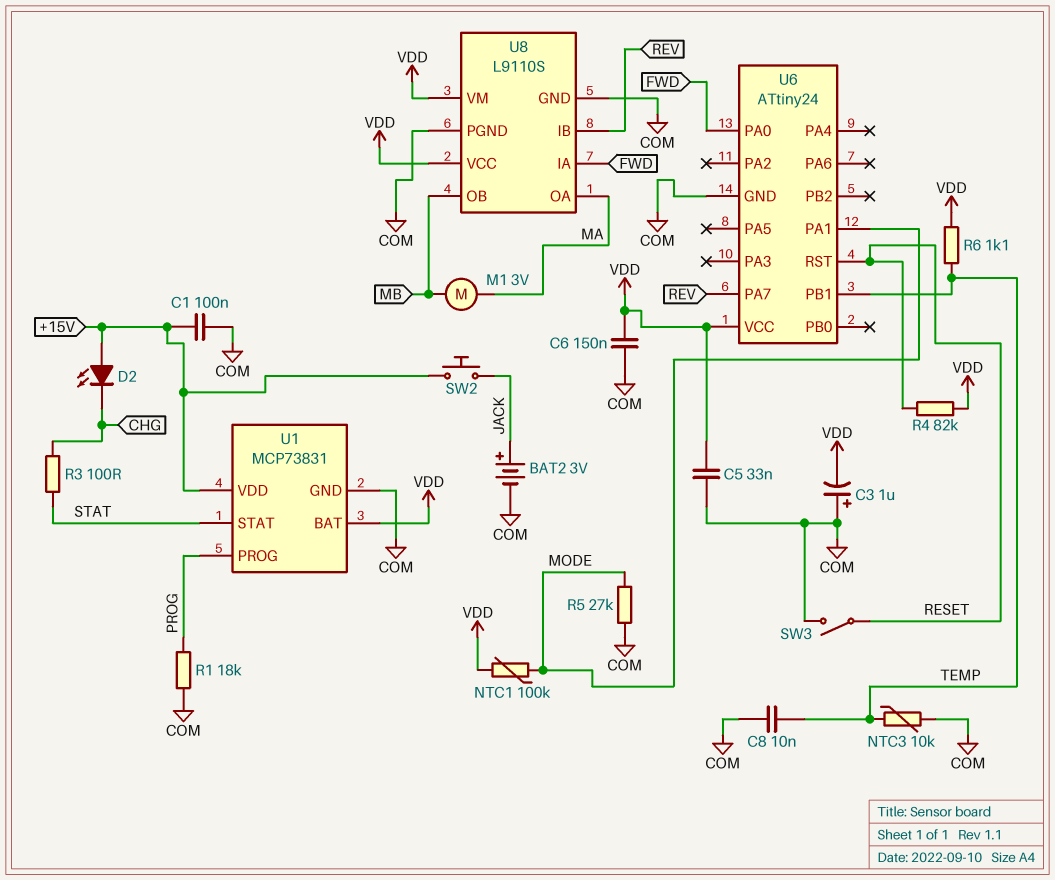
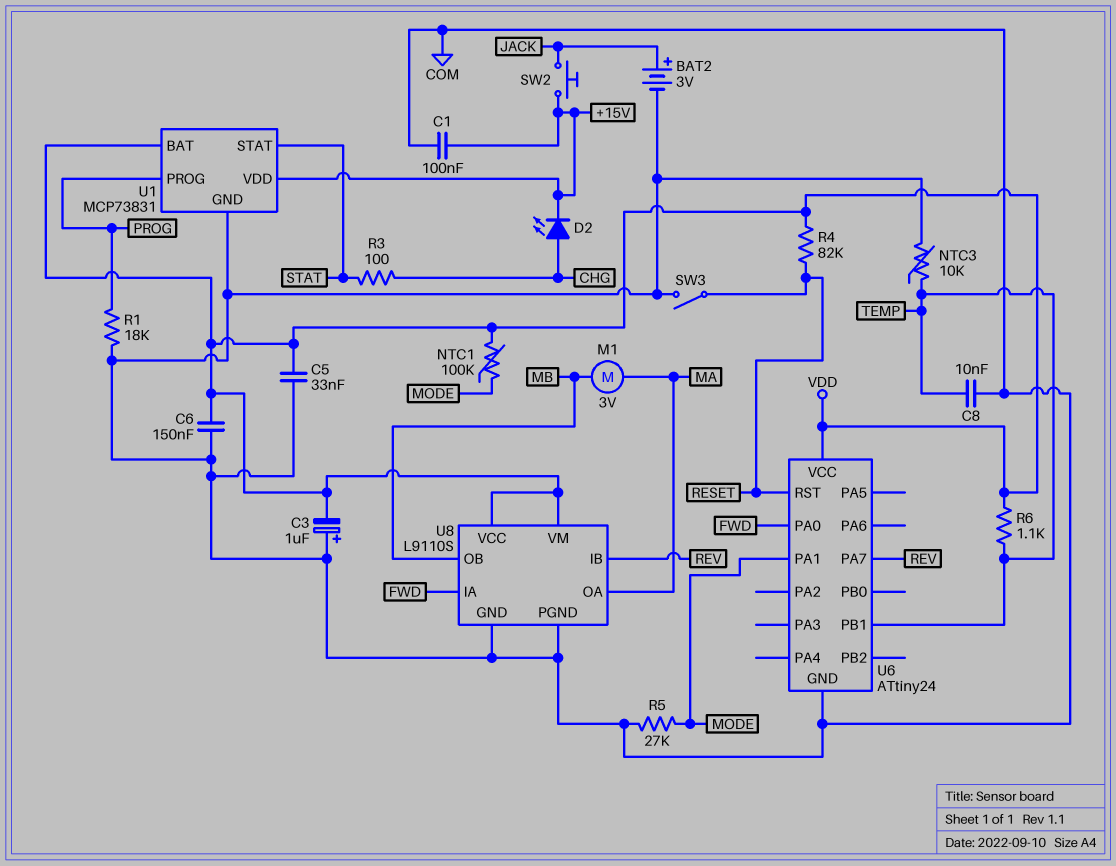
D2: LED (A +15V, K CHG) -> LED (A CHG, K +15V)

